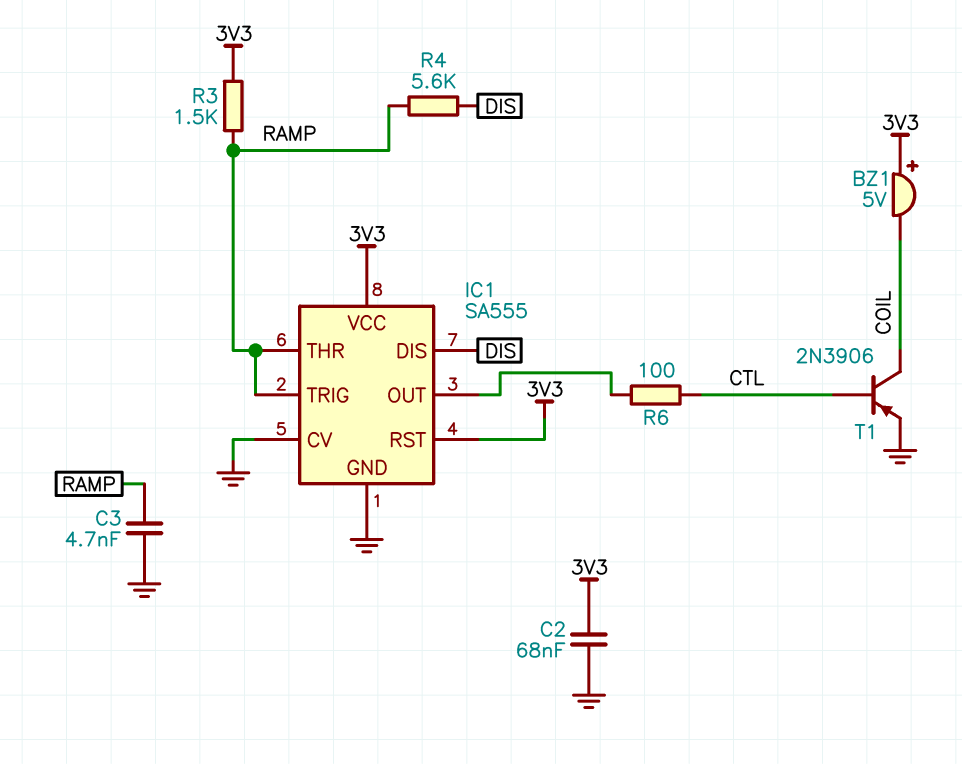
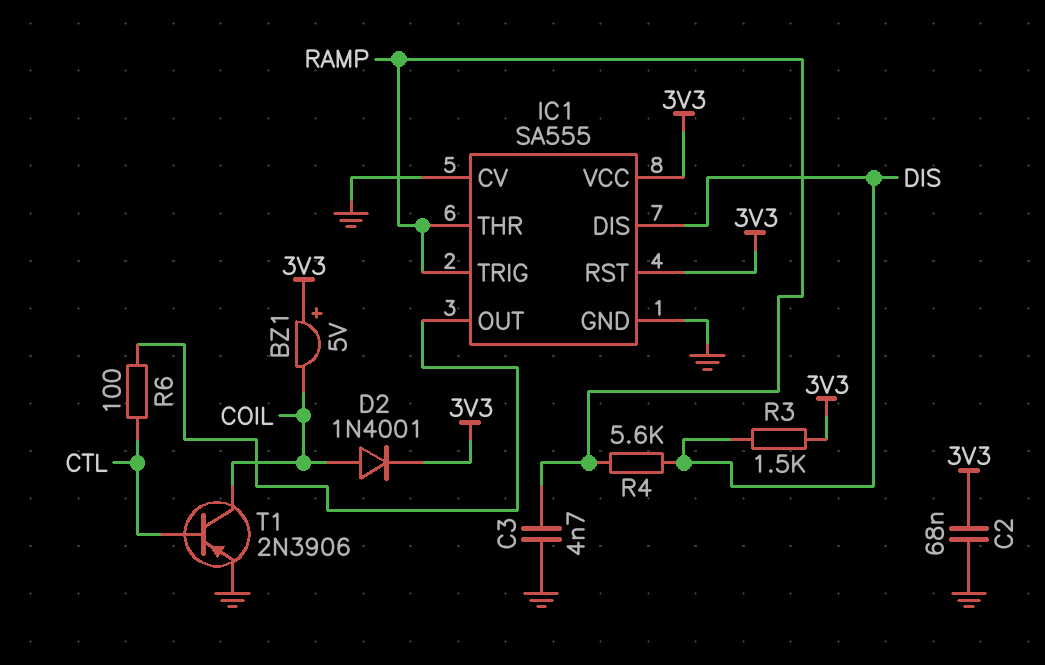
D2: none -> diode 1N4001 (A COIL, K 3V3)
R3: 1.5k (3V3, RAMP) -> 1.5k (3V3, DIS)

